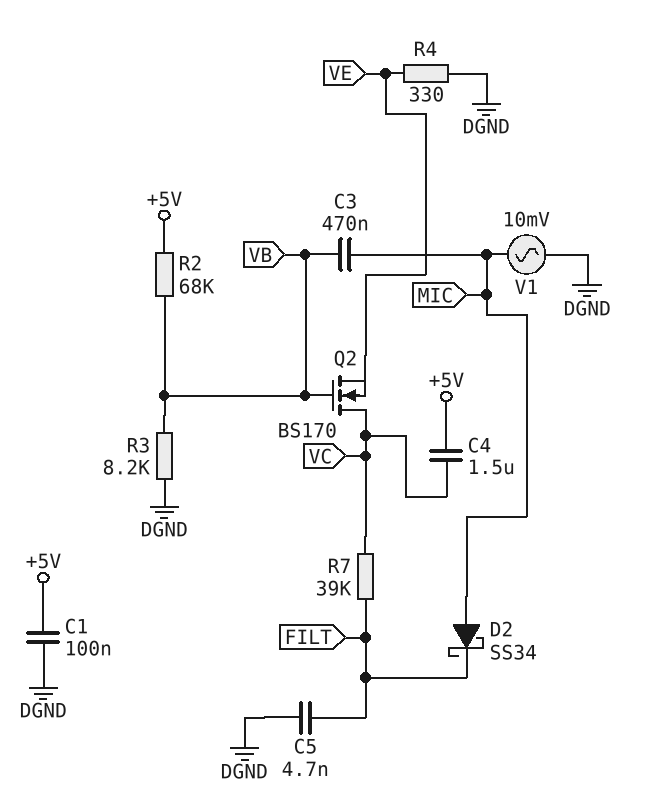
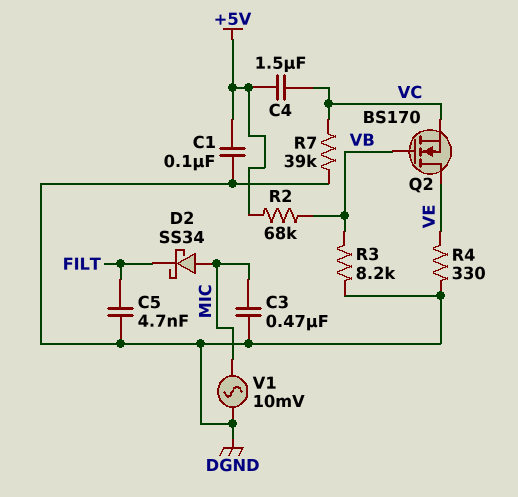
C3: 470nF (MIC, VB) -> 470nF (DGND, MIC)
Q2: NMOS BS170 (G VB, D VC, S VE) -> NMOS BS170 (G VB, D VE, S VC)
R7: 39k (FILT, VC) -> 39k (DGND, VC)

